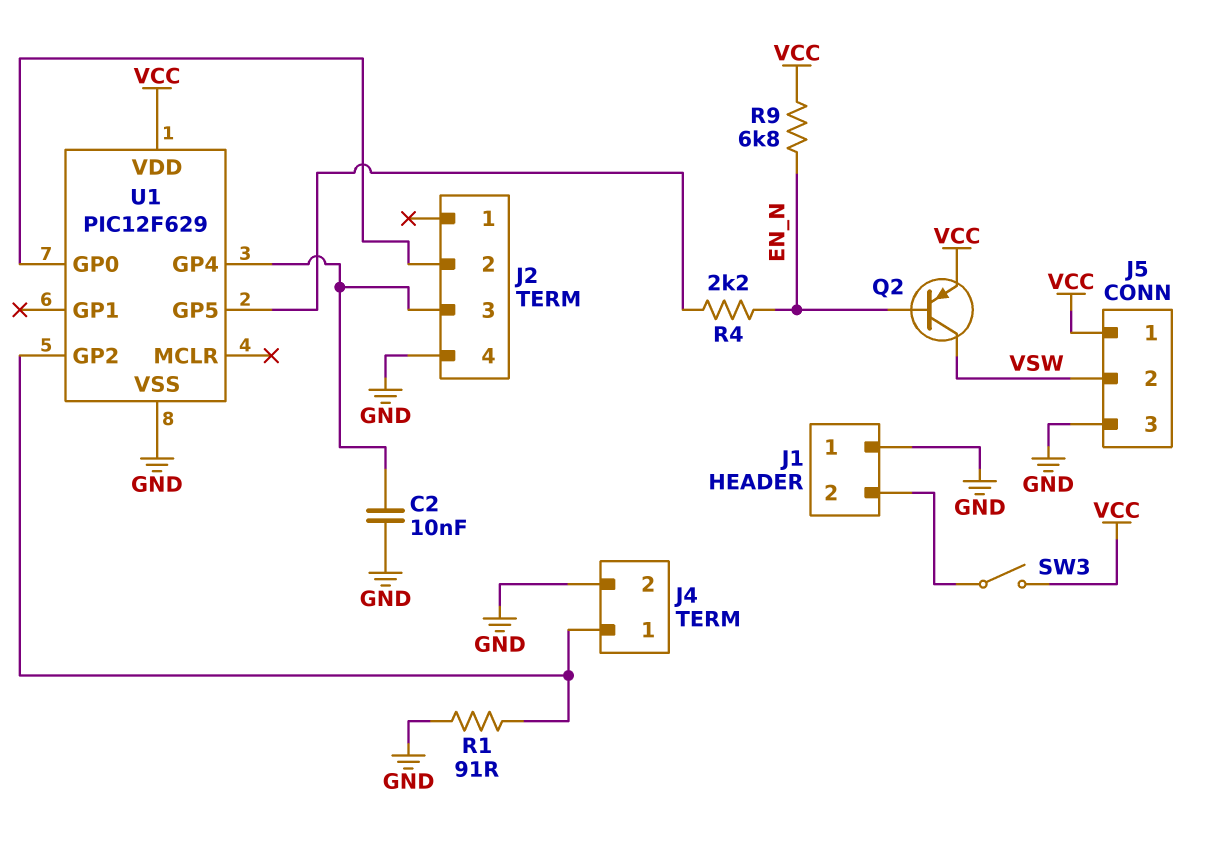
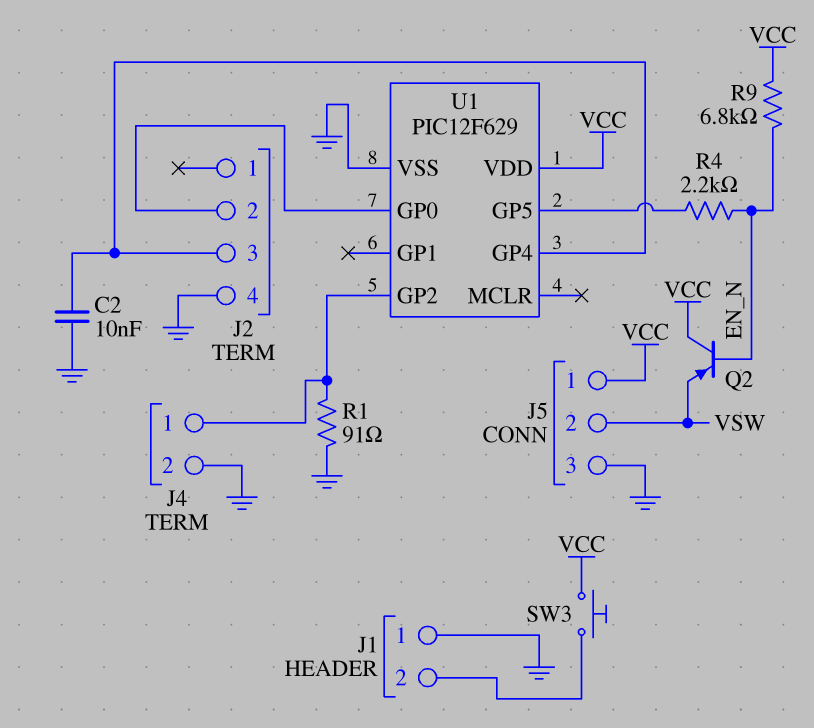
Q2: PNP (B EN_N, C VSW, E VCC) -> PNP (B EN_N, C VCC, E VSW)
SW3: switch (J1/2, VCC) -> button (J1/2, VCC)

